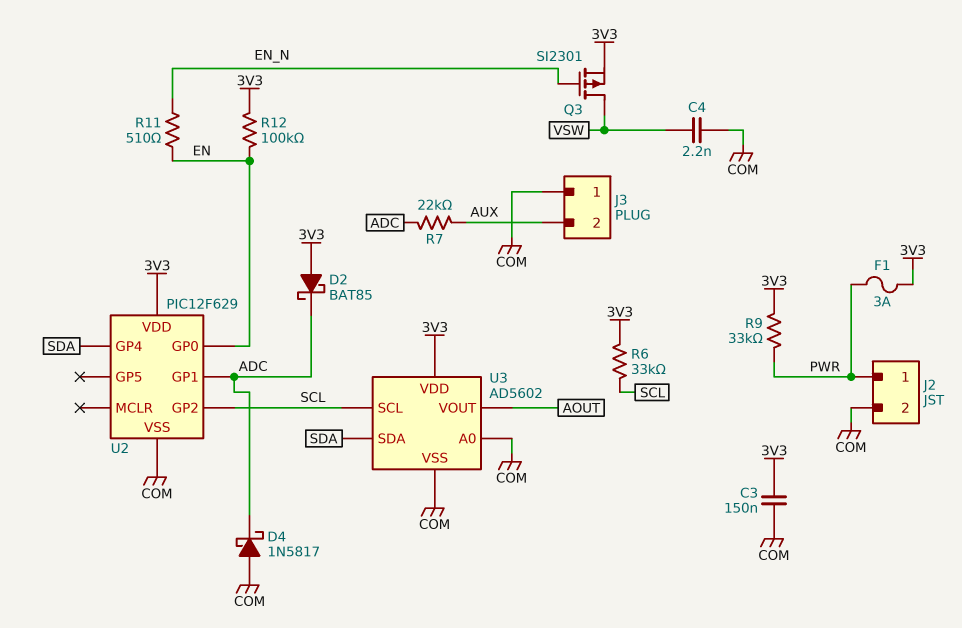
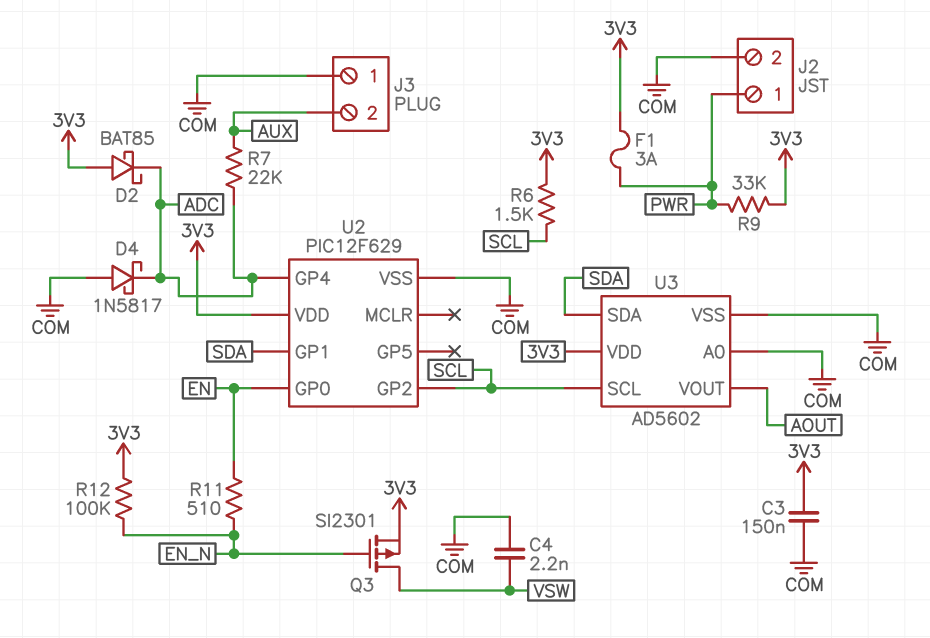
R6: 33k (3V3, SCL) -> 1.5k (3V3, SCL)
R12: 100k (3V3, EN) -> 100k (3V3, EN_N)
U2 pin GP1: ADC -> SDA
U2 pin GP4: SDA -> ADC

